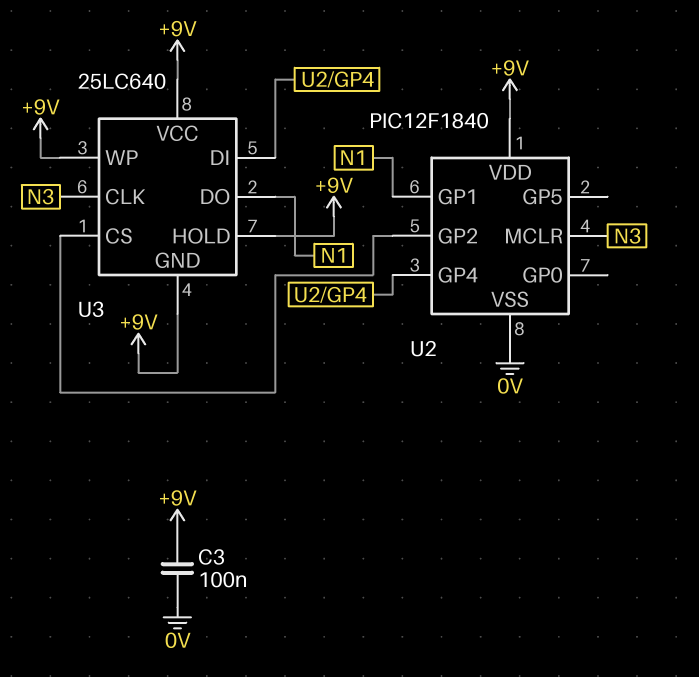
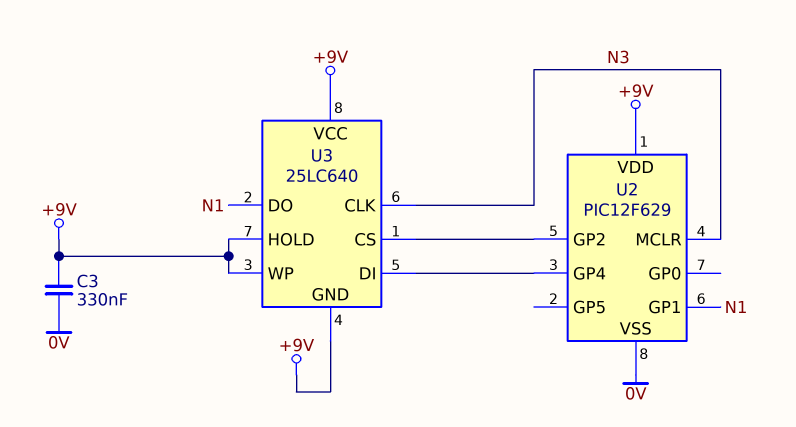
C3: 100nF (+9V, 0V) -> 330nF (+9V, 0V)
U2: PIC12F1840 -> PIC12F629

